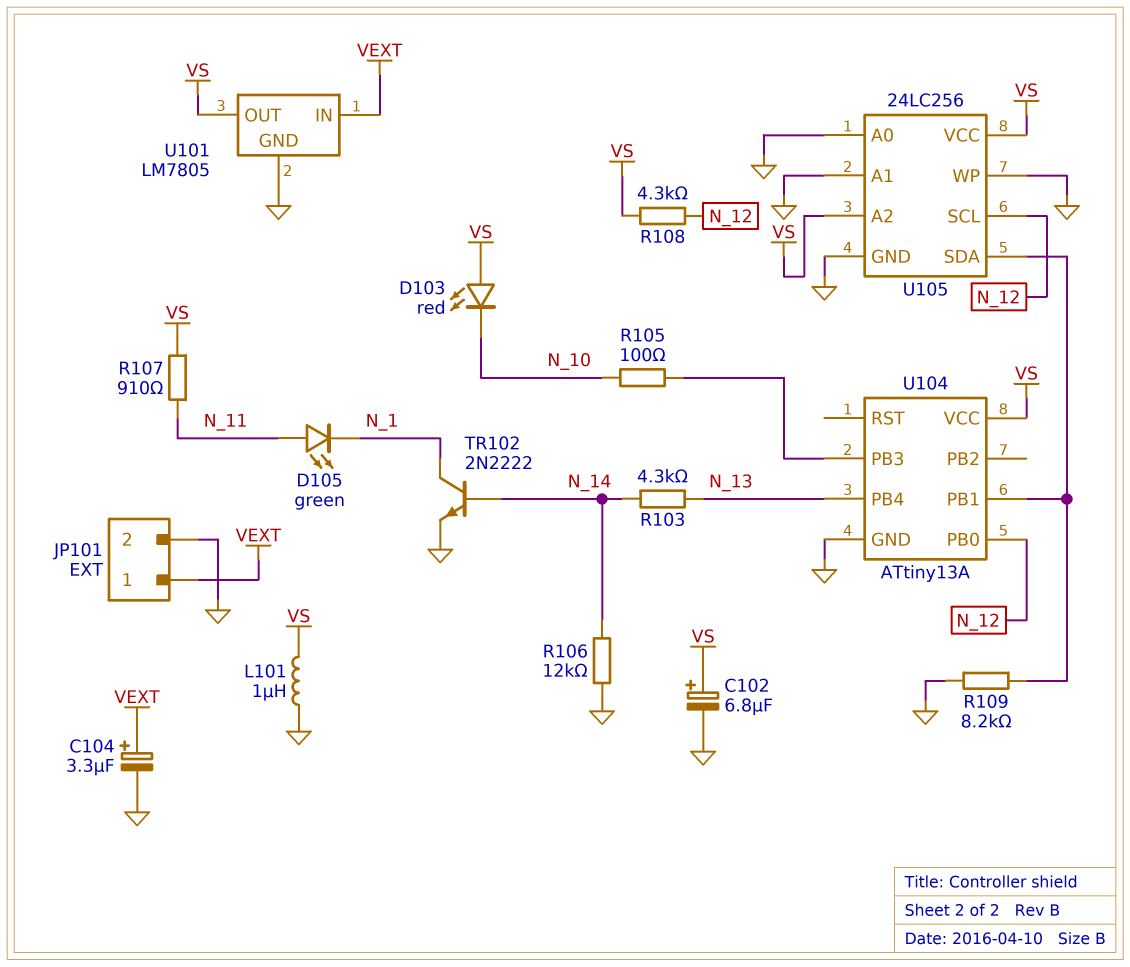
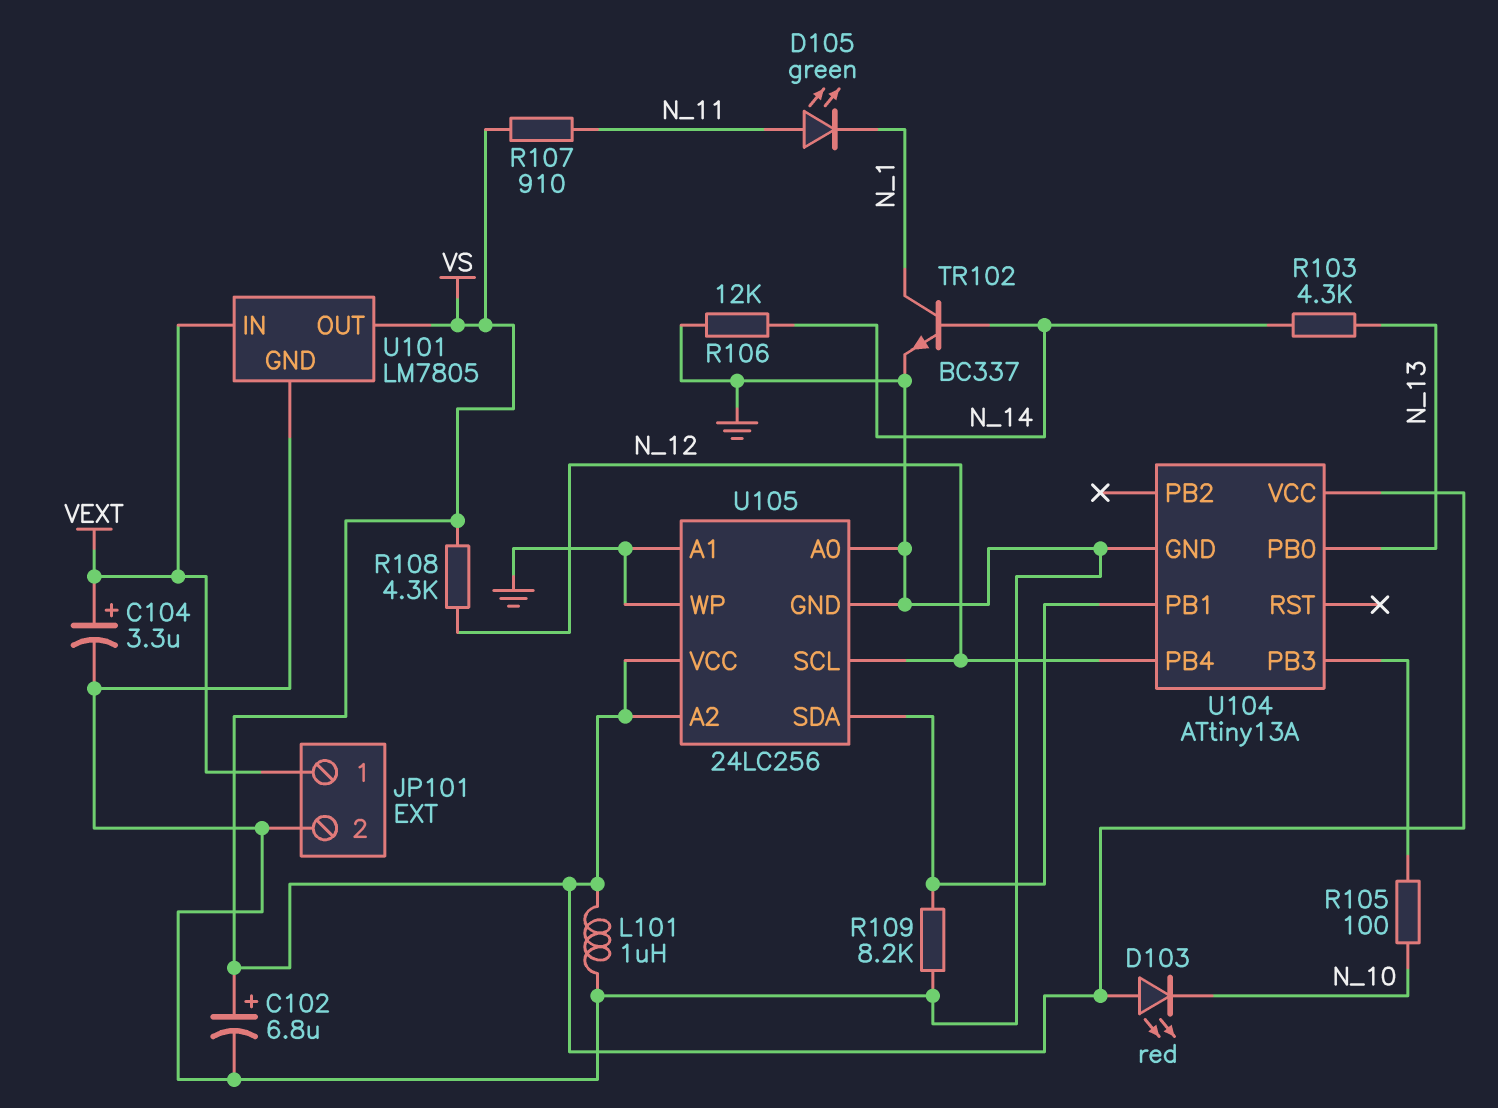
TR102: NPN 2N2222 (B N_14, C N_1, E GND) -> NPN BC337 (B N_14, C N_1, E GND)
U104 pin PB0: N_12 -> N_13
U104 pin PB4: N_13 -> N_12

